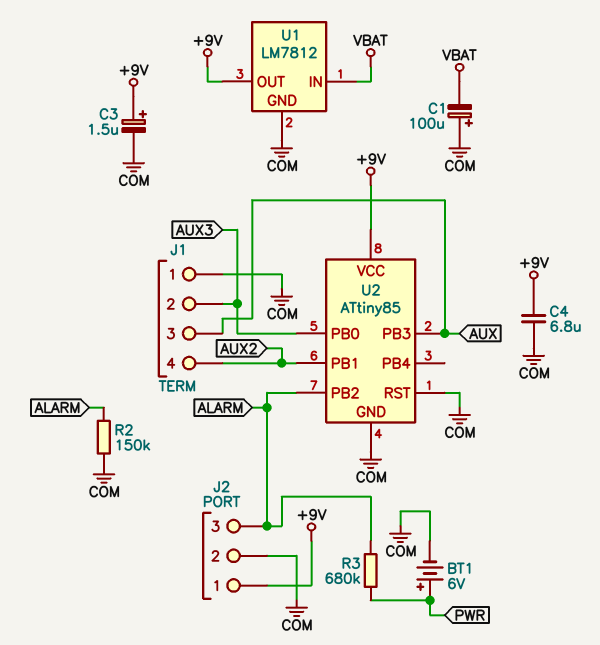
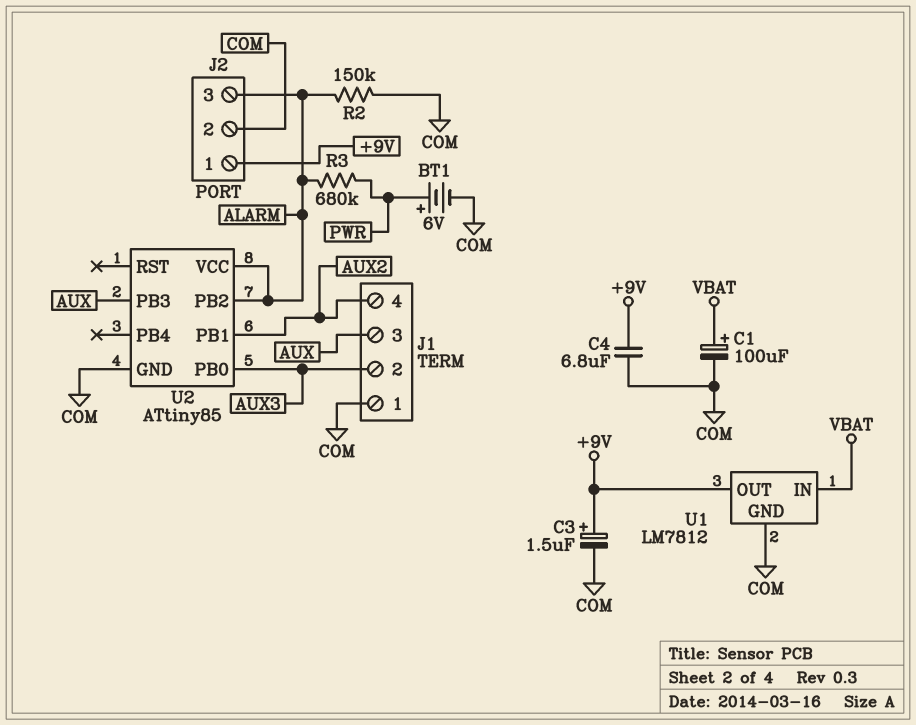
C1: 100uF (plus COM, minus VBAT) -> 100uF (plus VBAT, minus COM)
U2 pin RST: COM -> none
U2 pin VCC: +9V -> ALARM

